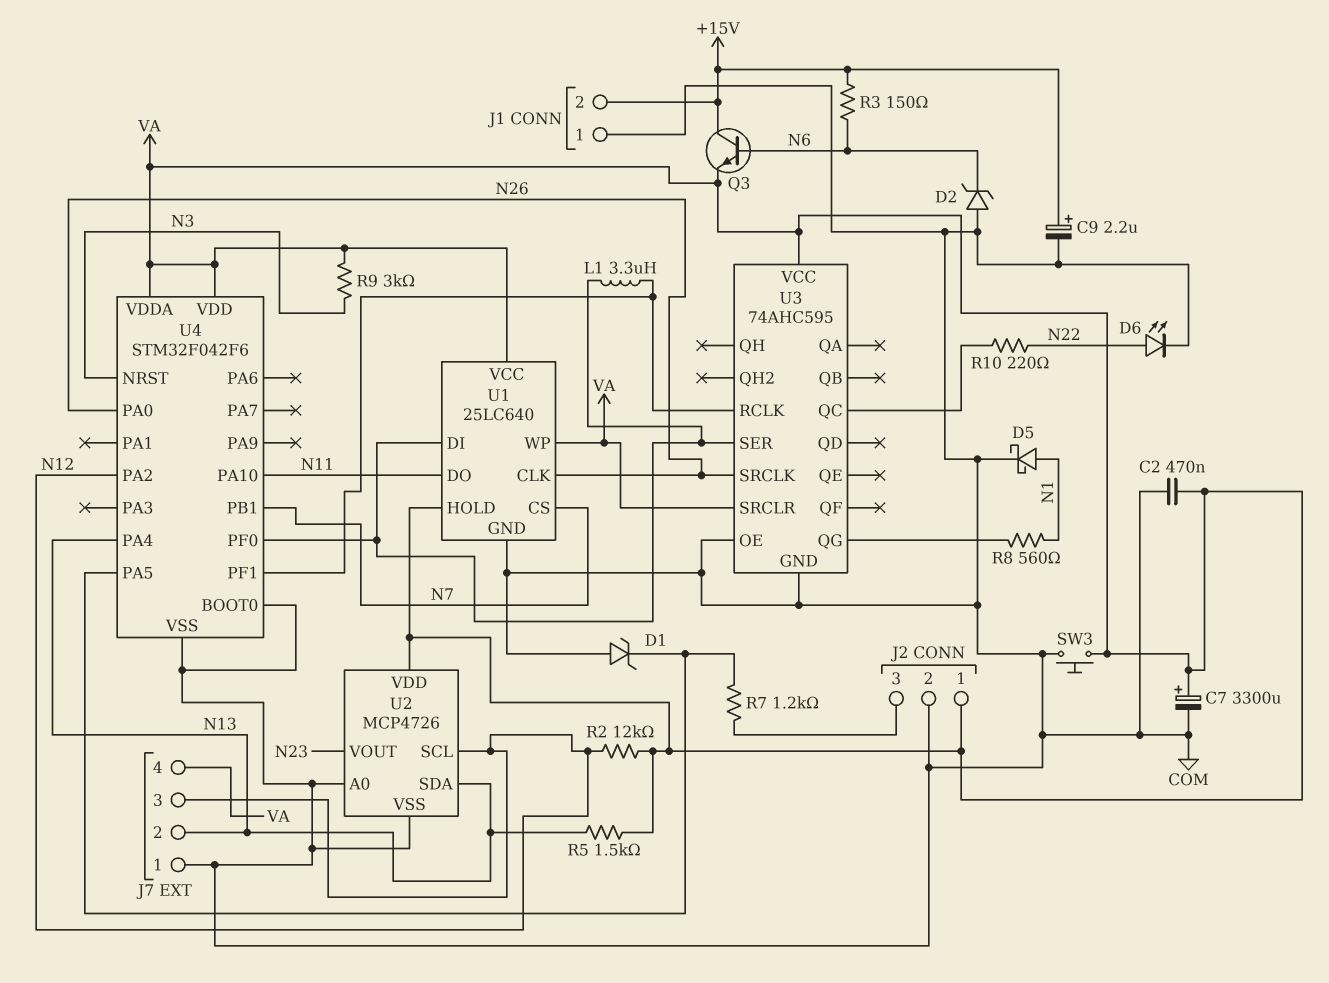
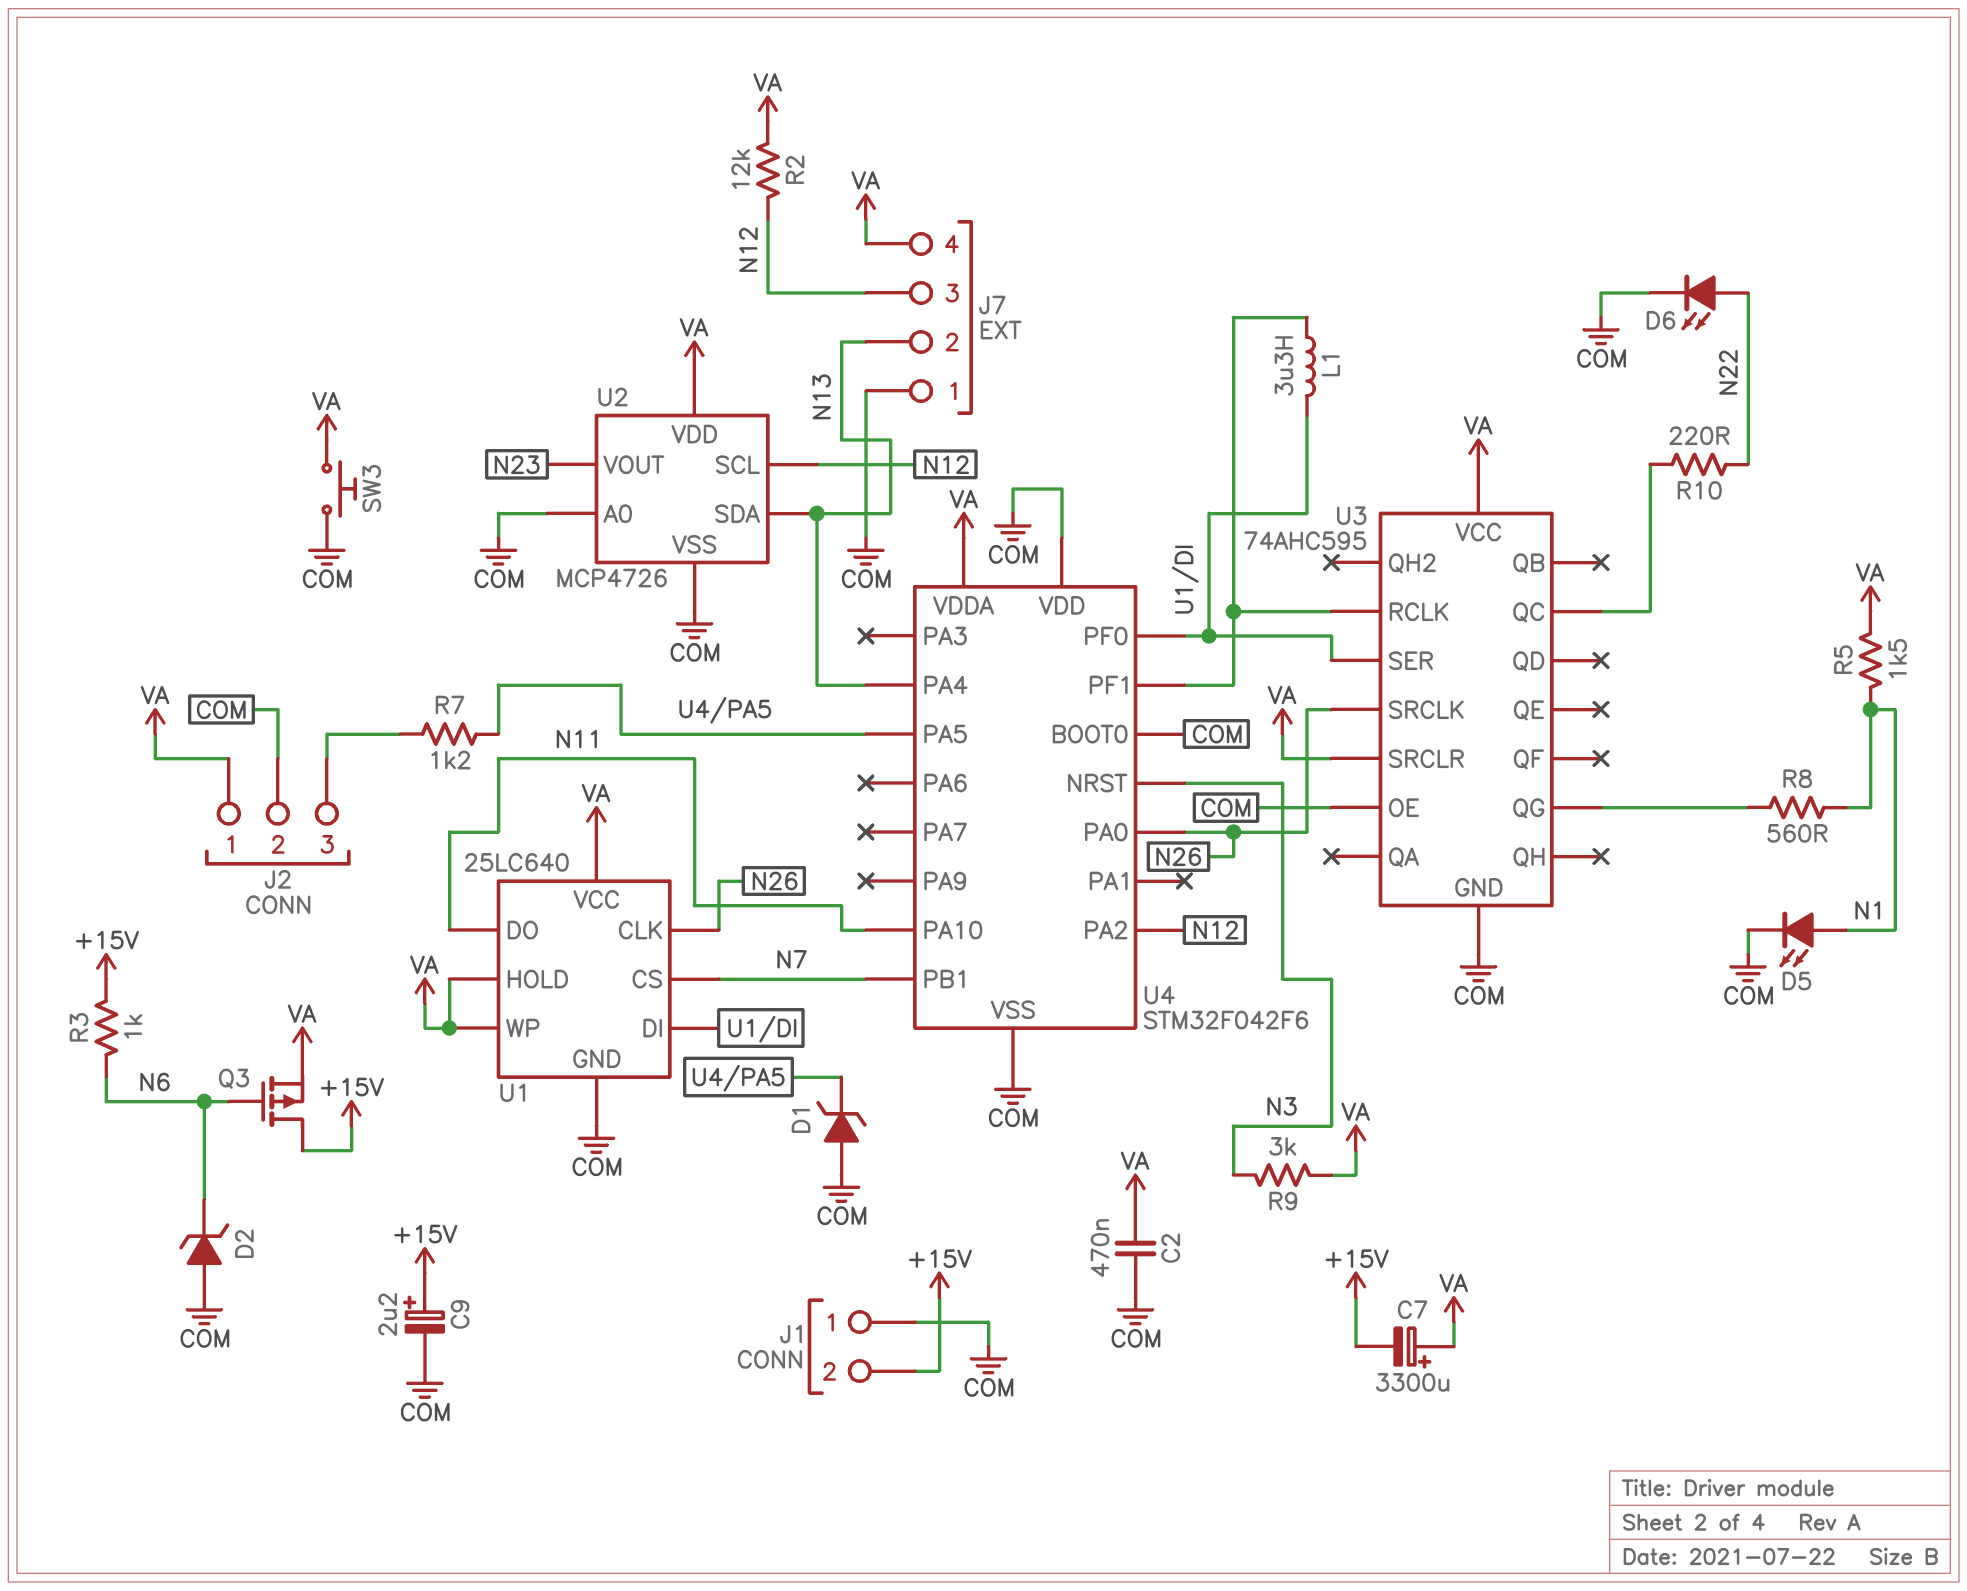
C7: 3300uF (plus VA, minus COM) -> 3300uF (plus VA, minus +15V)
D5: schottky (A N1, K COM) -> LED (A N1, K COM)
Q3: NPN (B N6, C +15V, E VA) -> PMOS (G N6, D +15V, S VA)
R3: 150 (+15V, N6) -> 1k (+15V, N6)
R5: 1.5k (N13, VA) -> 1.5k (N1, VA)
U4 pin VDD: VA -> COM

